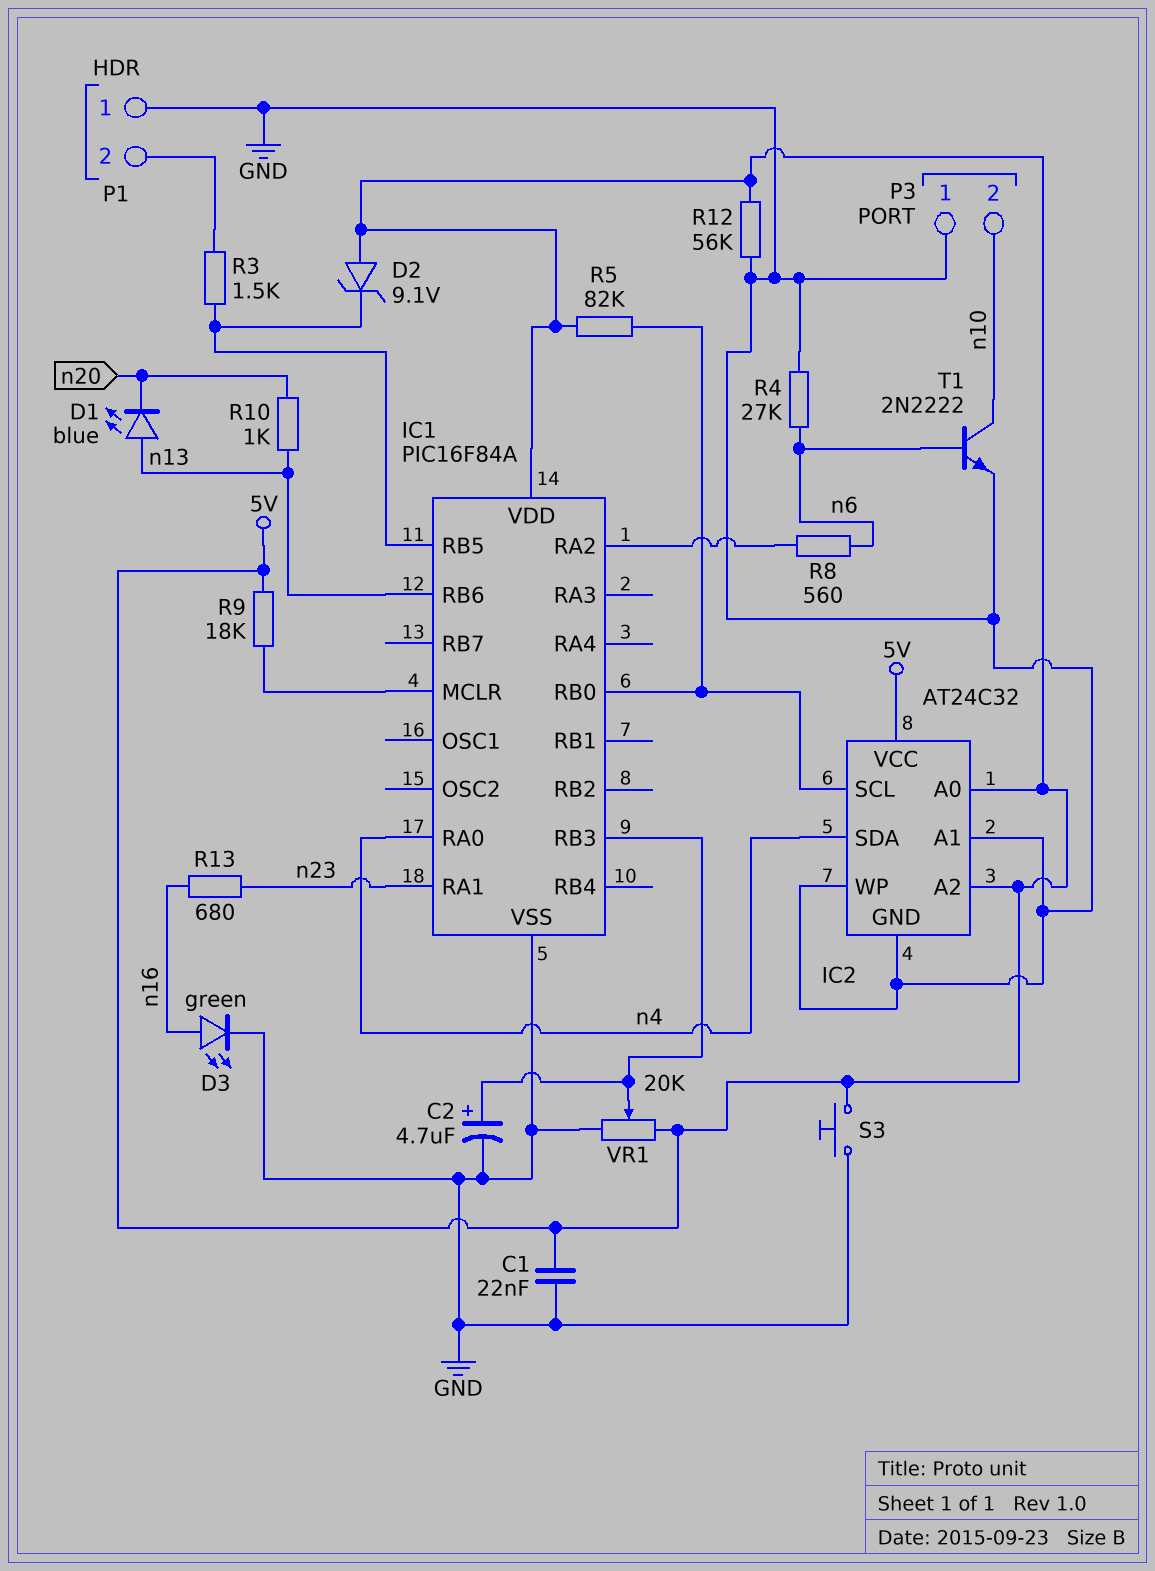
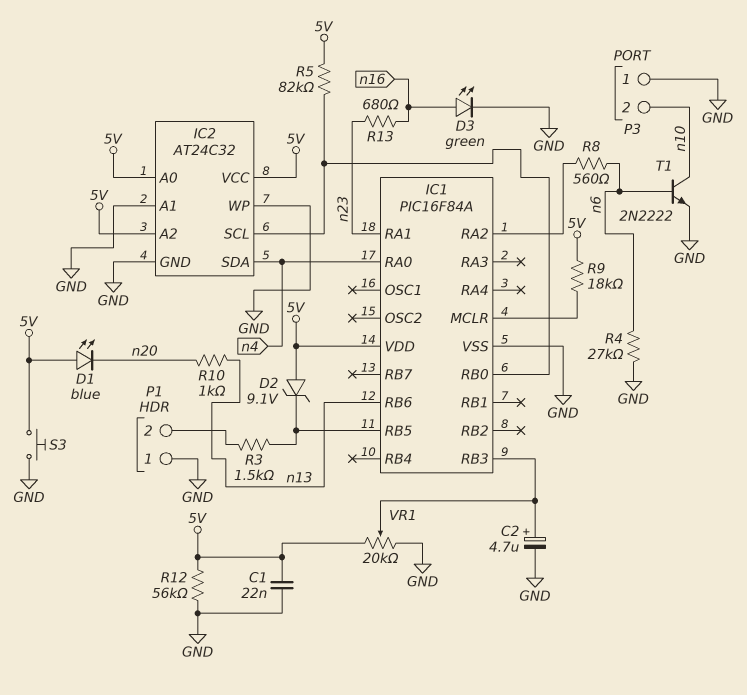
D1: LED blue (A n13, K n20) -> LED blue (A 5V, K n20)

